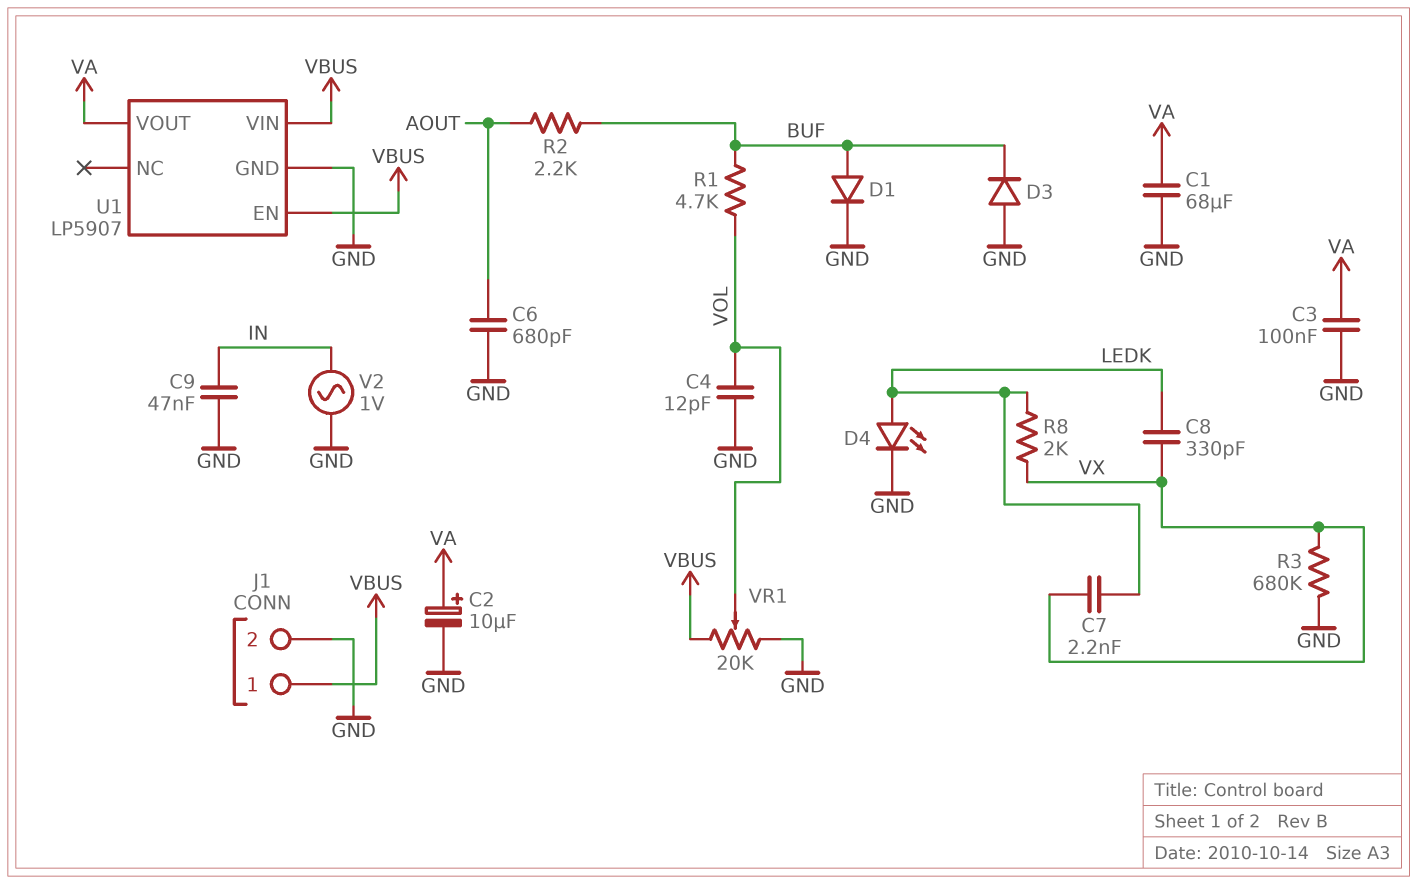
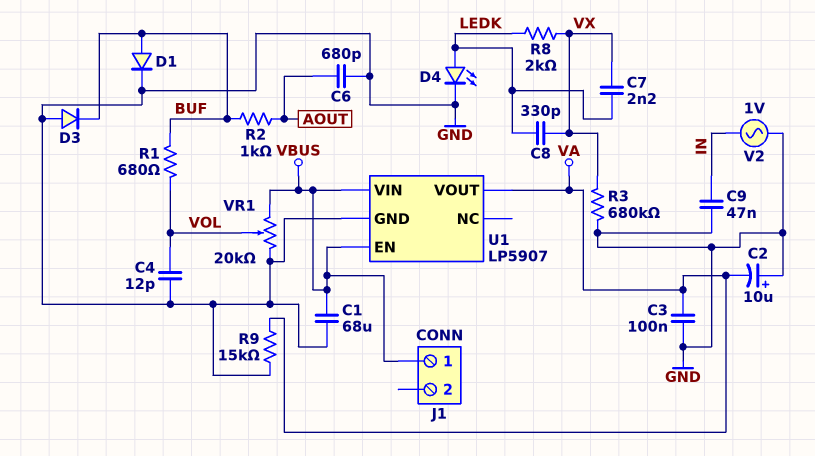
C1: 68uF (GND, VA) -> 68uF (GND, VBUS)
C2: 10uF (plus VA, minus GND) -> 10uF (plus GND, minus VA)
J1 pin 2: GND -> none
R1: 4.7k (BUF, VOL) -> 680 (BUF, VOL)
R2: 2.2k (AOUT, BUF) -> 1k (AOUT, BUF)
R9: none -> 15k (GND, VA)

